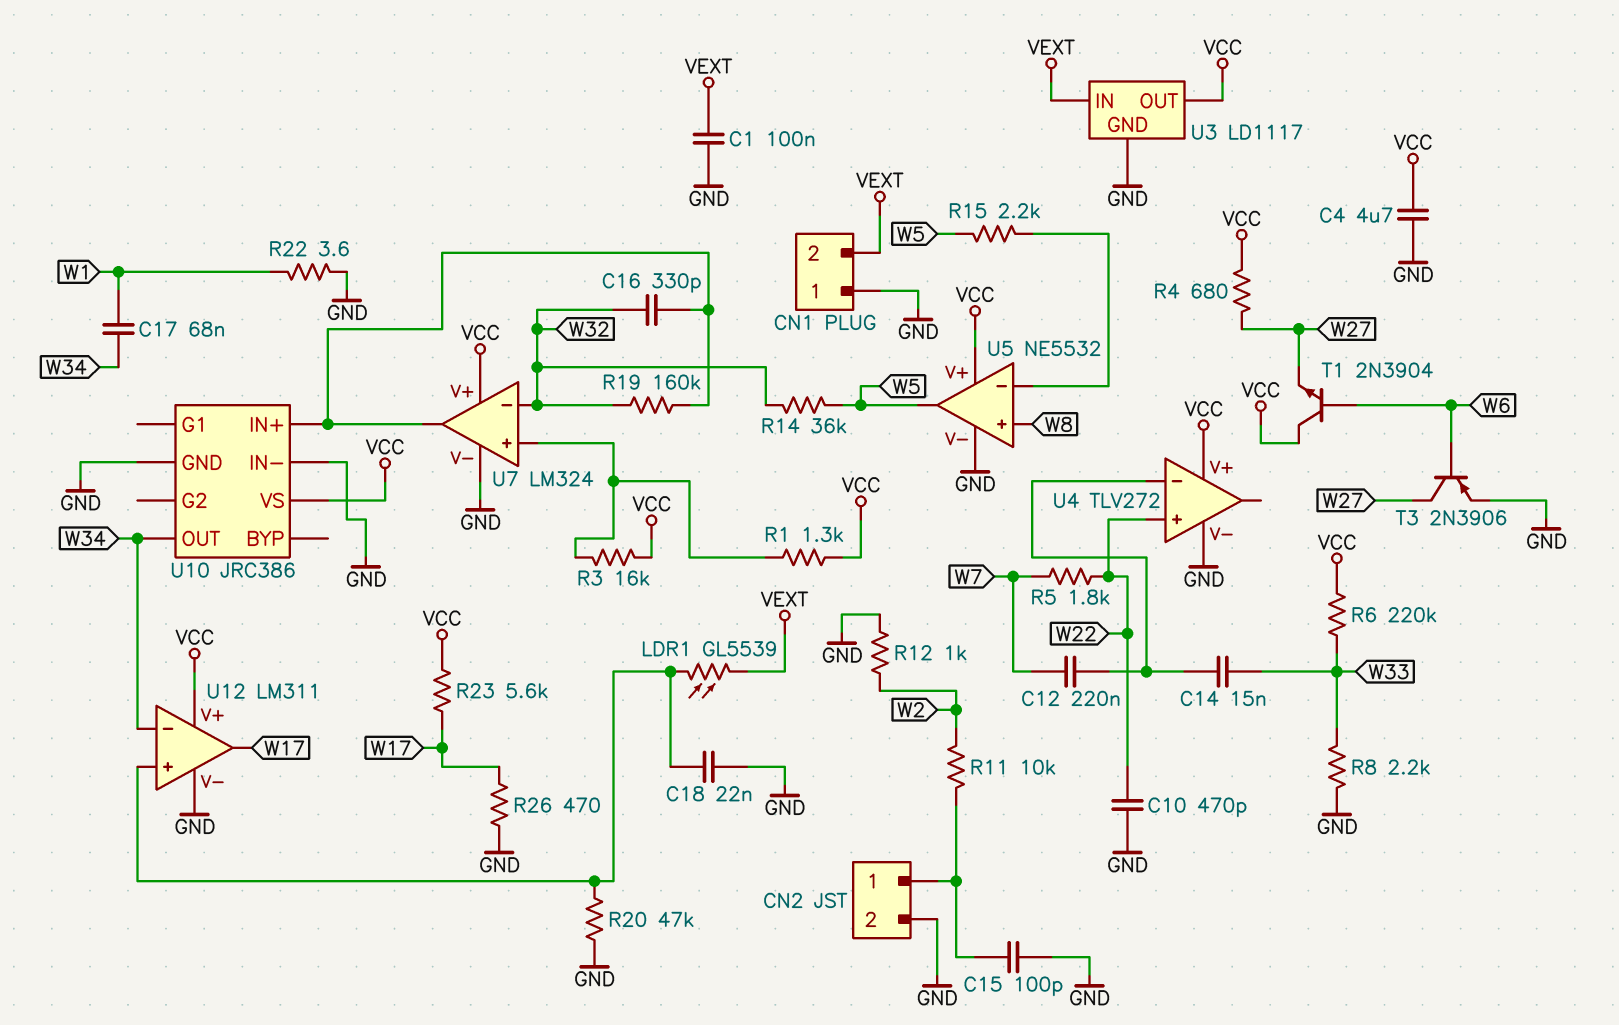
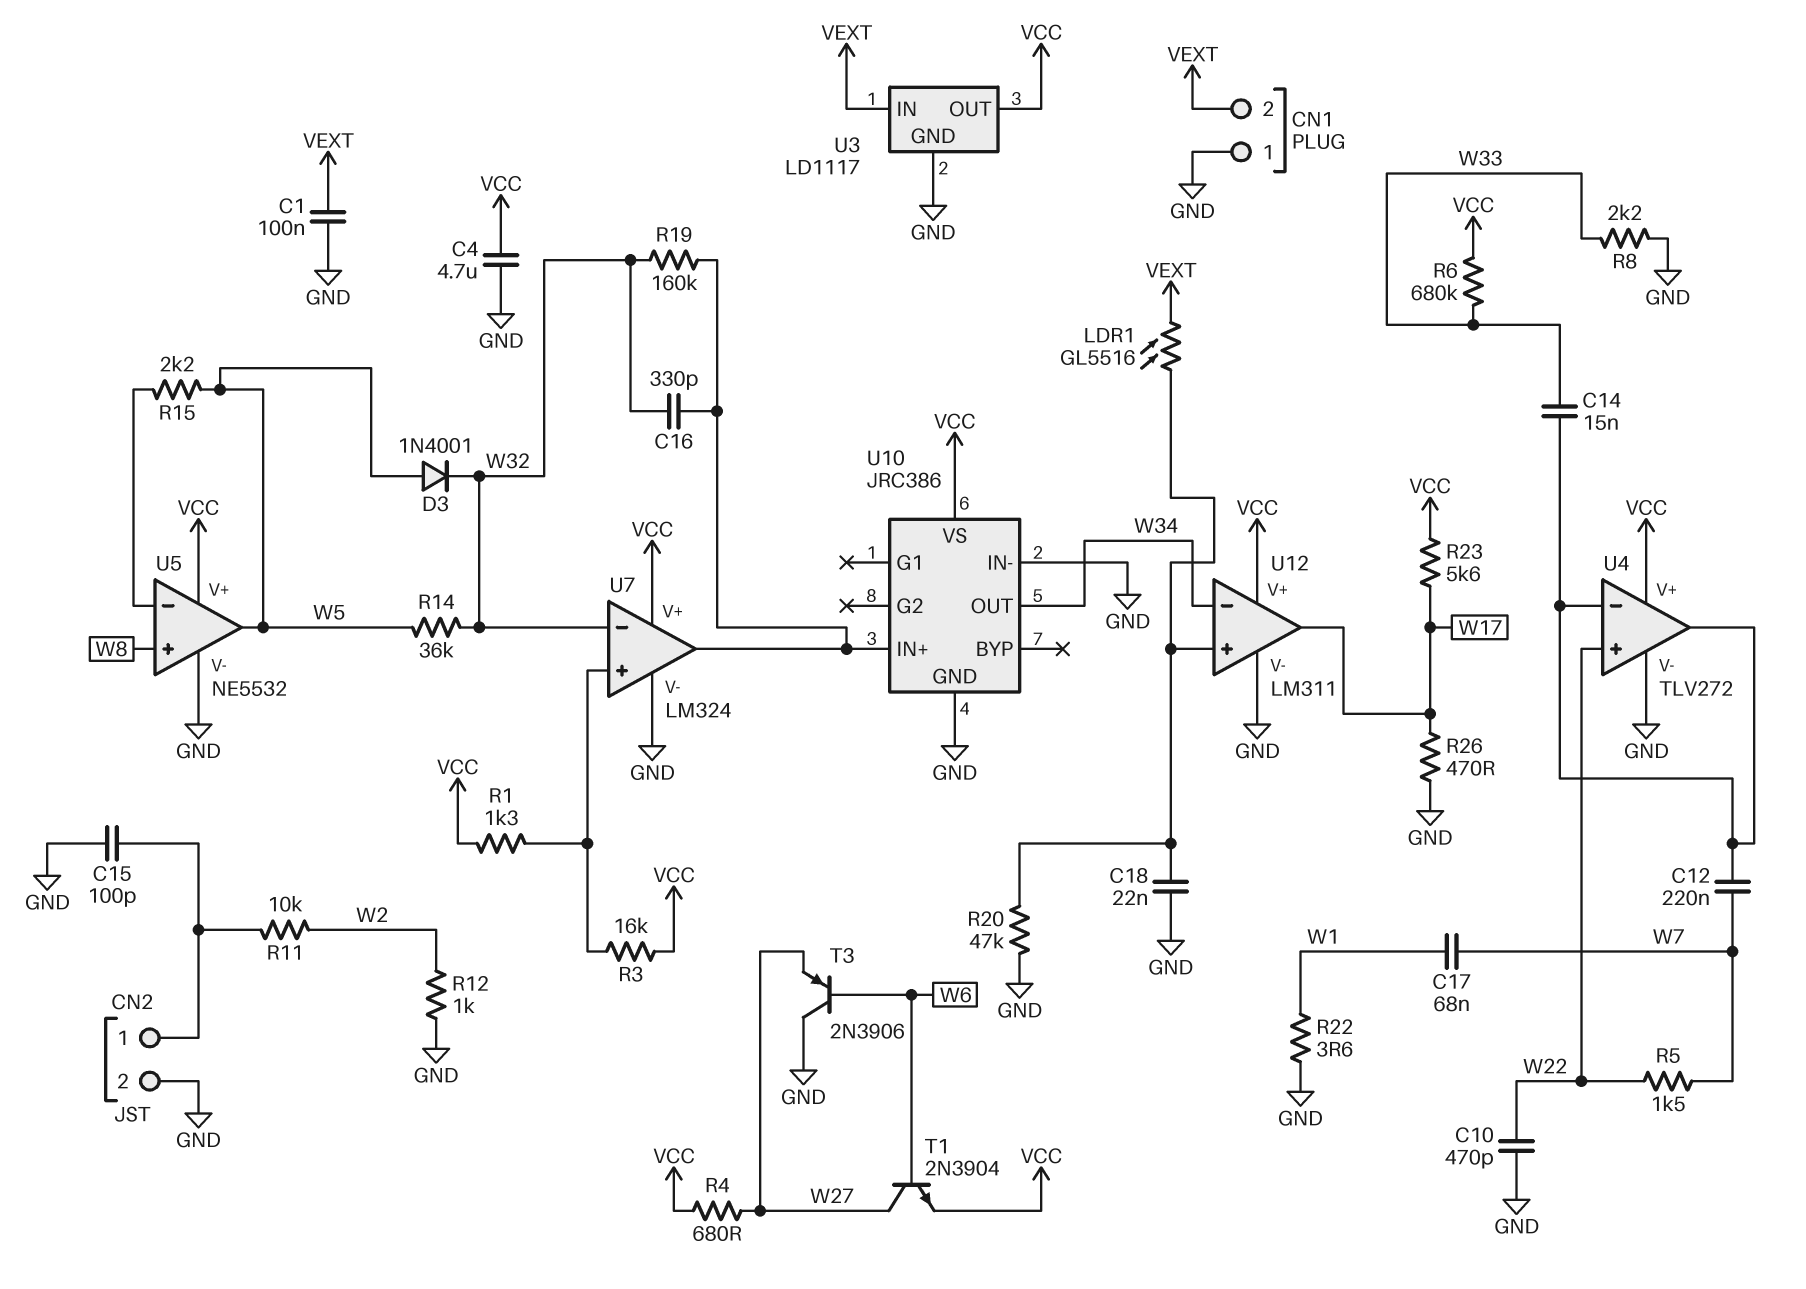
C17: 68nF (W1, W34) -> 68nF (W1, W7)
D3: none -> diode 1N4001 (A W5, K W32)
LDR1: GL5539 (U12/in+, VEXT) -> GL5516 (U12/in+, VEXT)
R5: 1.8k (W7, W22) -> 1.5k (W7, W22)
R6: 220k (VCC, W33) -> 680k (VCC, W33)
T1: NPN 2N3904 (B W6, C VCC, E W27) -> NPN 2N3904 (B W6, C W27, E VCC)
T3: PNP 2N3906 (B W6, C W27, E GND) -> PNP 2N3906 (B W6, C GND, E W27)
U4 pin out: none -> U4/in-

